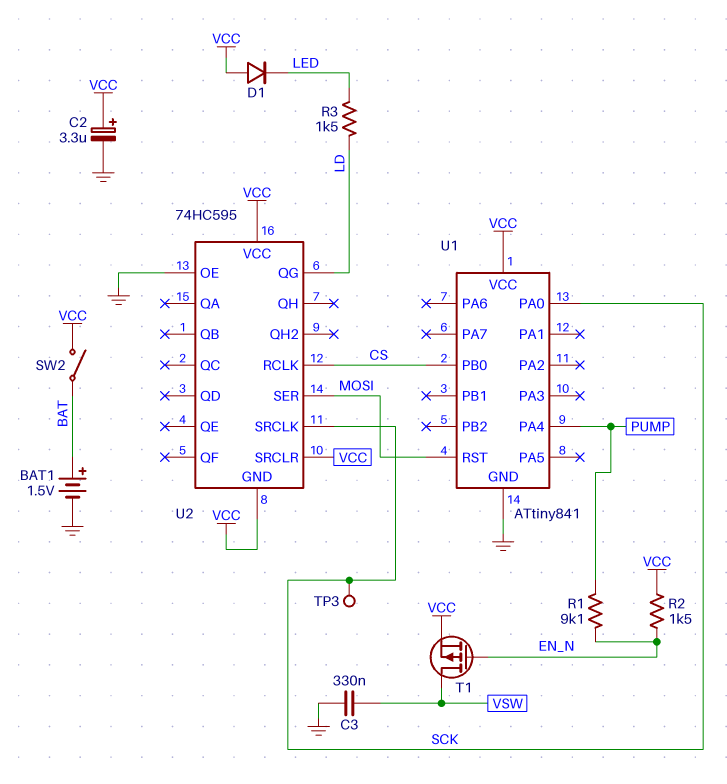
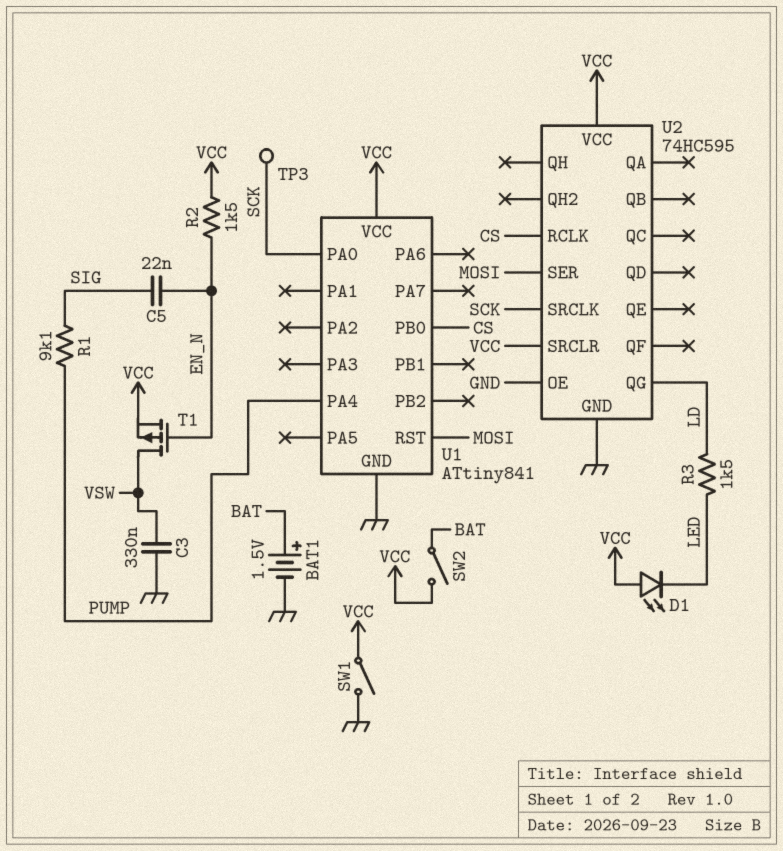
C2: 3.3uF (plus VCC, minus GND) -> none
C5: none -> 22nF (EN_N, SIG)
D1: diode (A VCC, K LED) -> LED (A VCC, K LED)
R1: 9.1k (EN_N, PUMP) -> 9.1k (PUMP, SIG)
SW1: none -> switch (GND, VCC)
U2 pin GND: VCC -> GND

